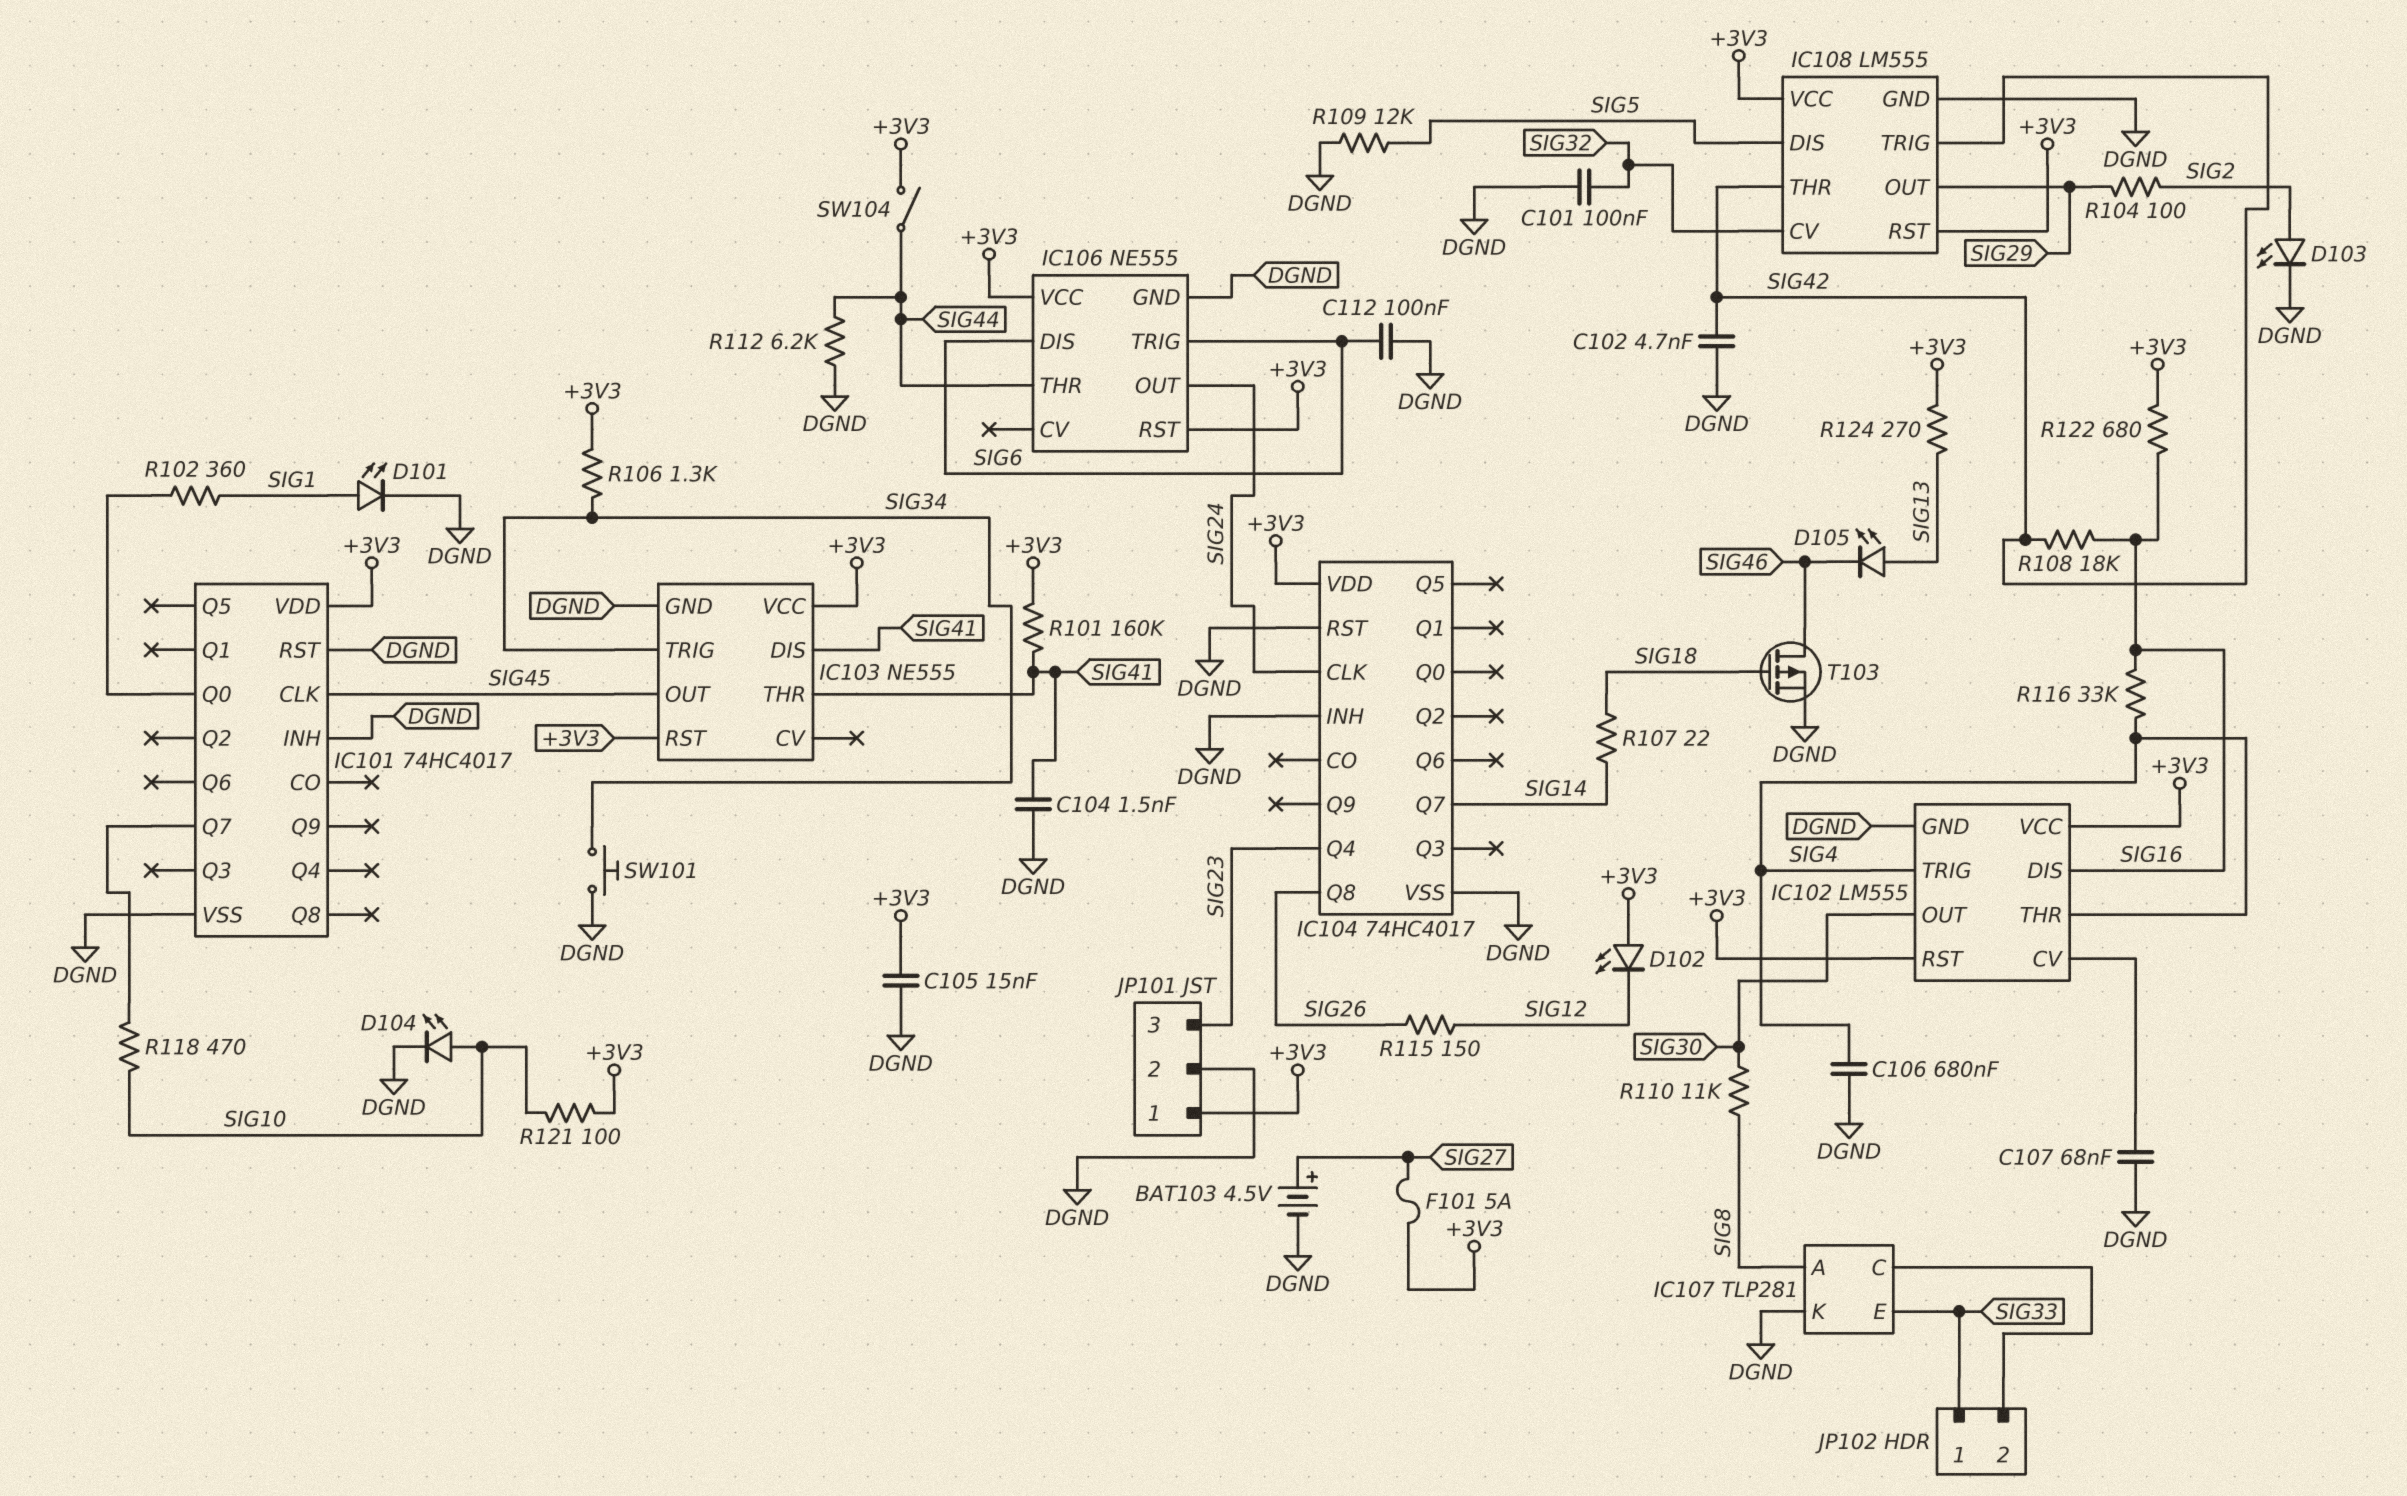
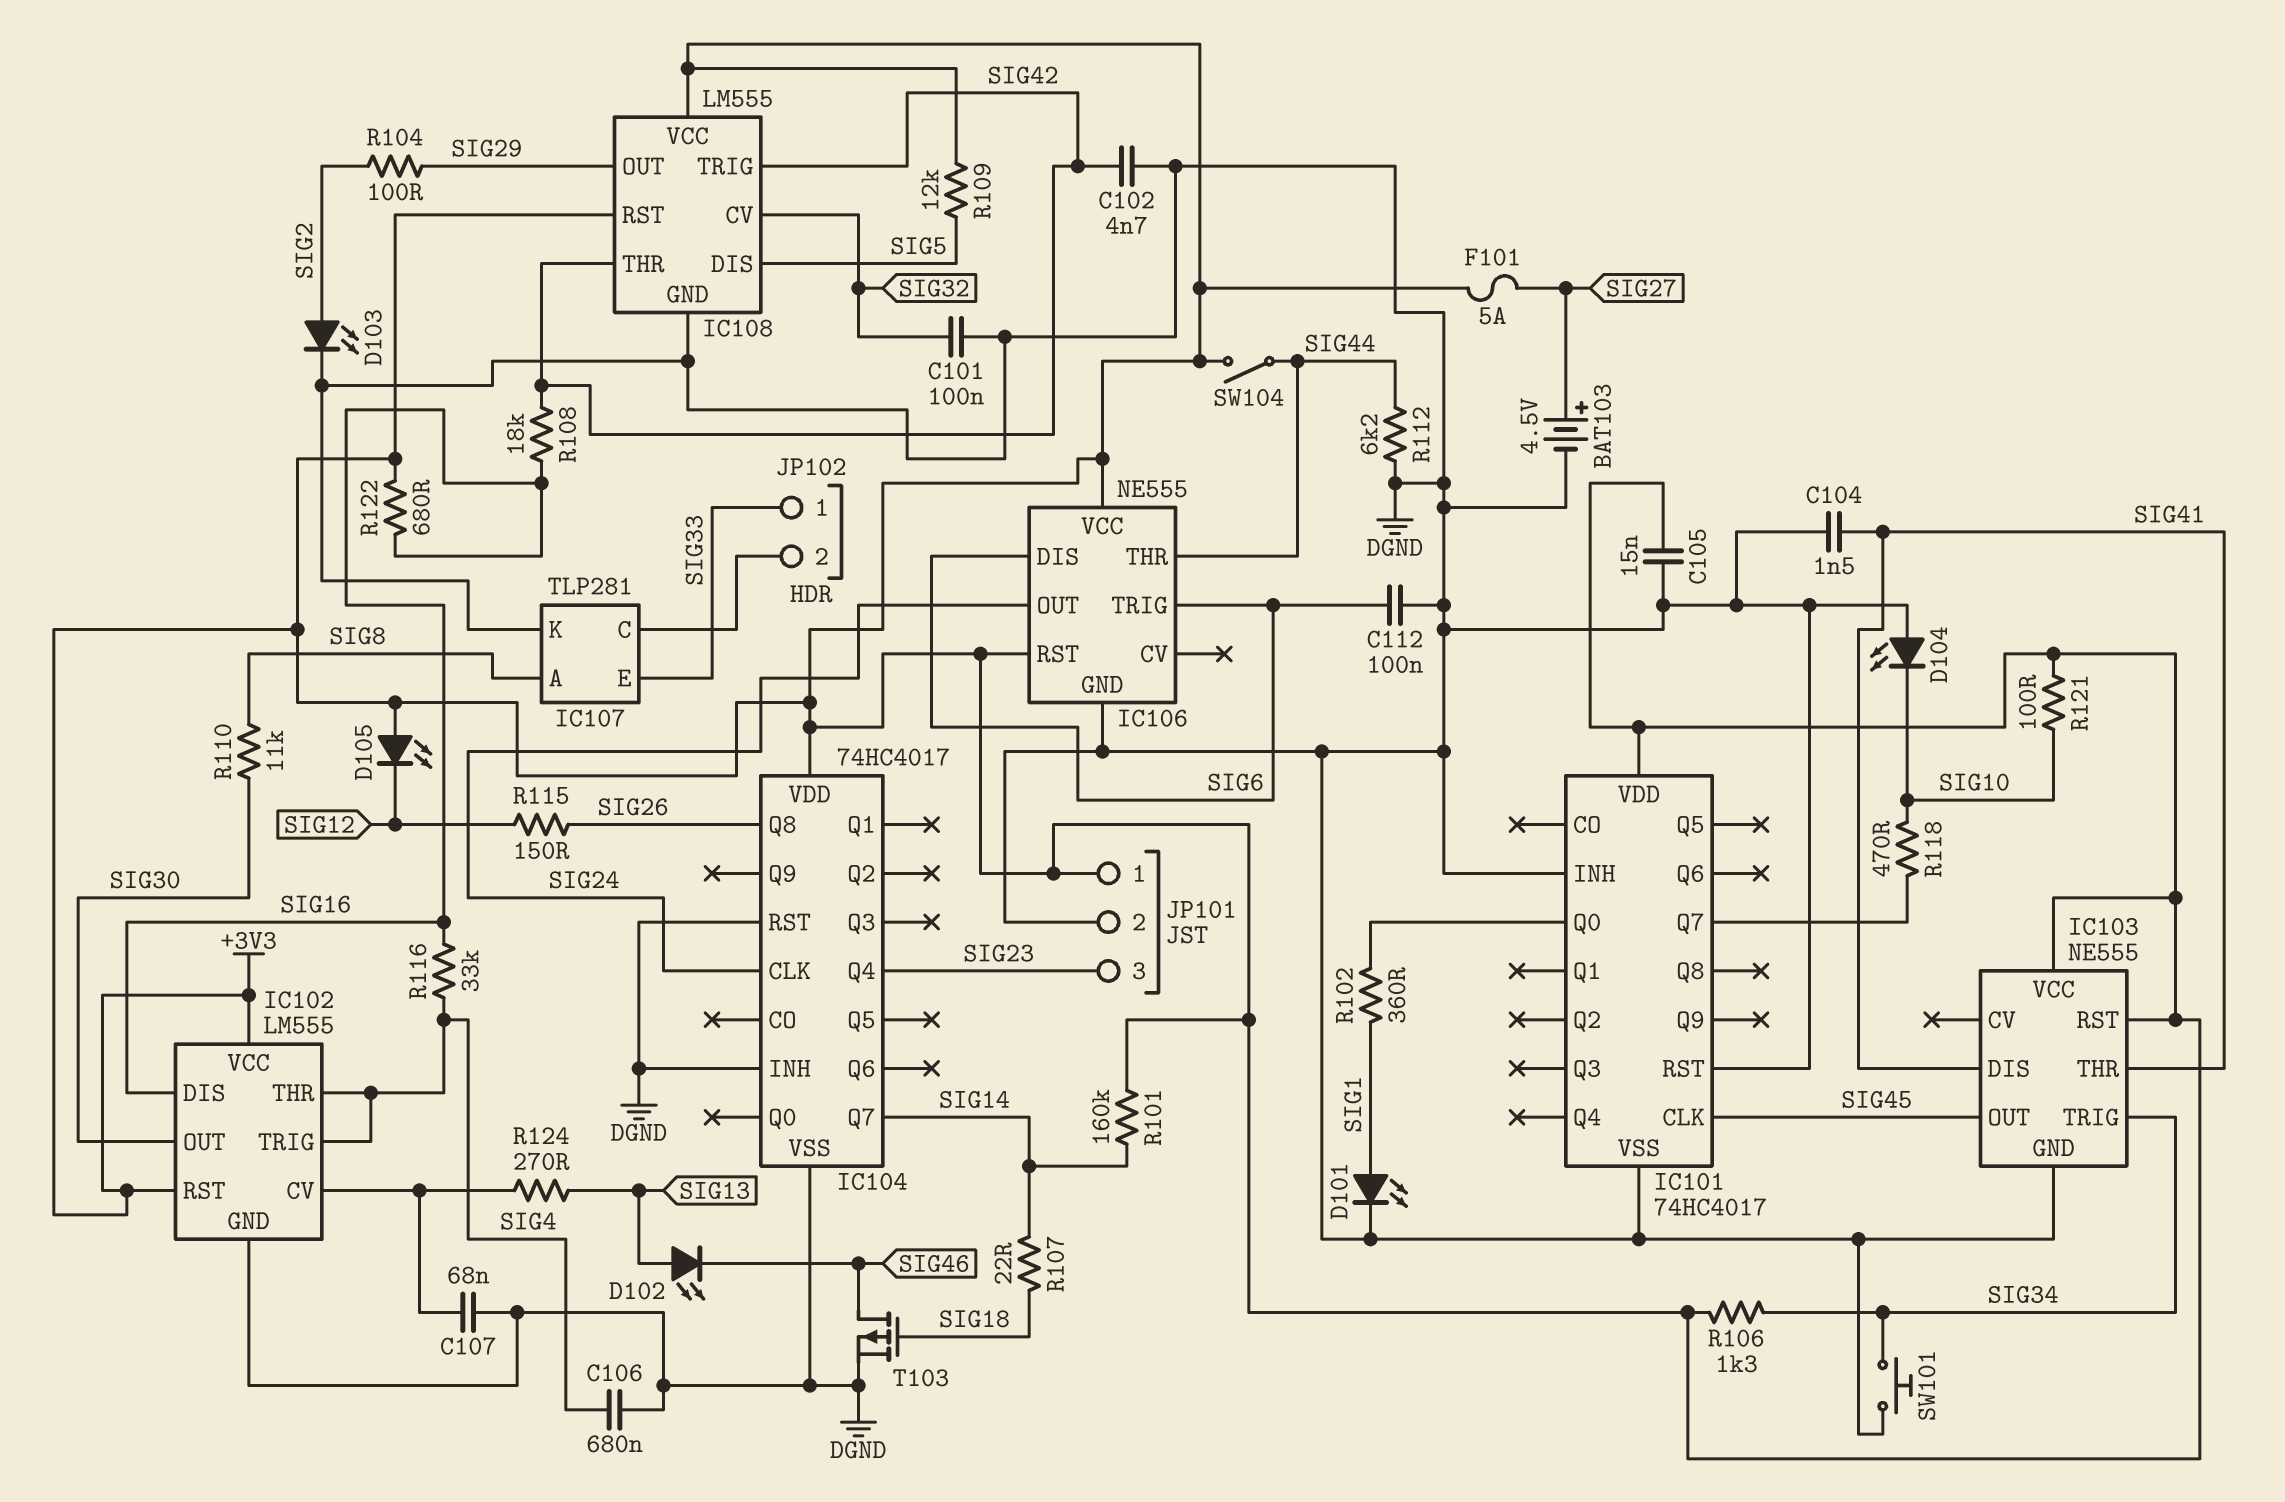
D102: LED (A +3V3, K SIG12) -> LED (A SIG13, K SIG46)
D104: LED (A SIG10, K DGND) -> LED (A DGND, K SIG10)
D105: LED (A SIG13, K SIG46) -> LED (A +3V3, K SIG12)
R101: 160k (+3V3, SIG41) -> 160k (+3V3, SIG14)
R109: 12k (DGND, SIG5) -> 12k (+3V3, SIG5)
R124: 270 (+3V3, SIG13) -> 270 (IC102/CV, SIG13)

